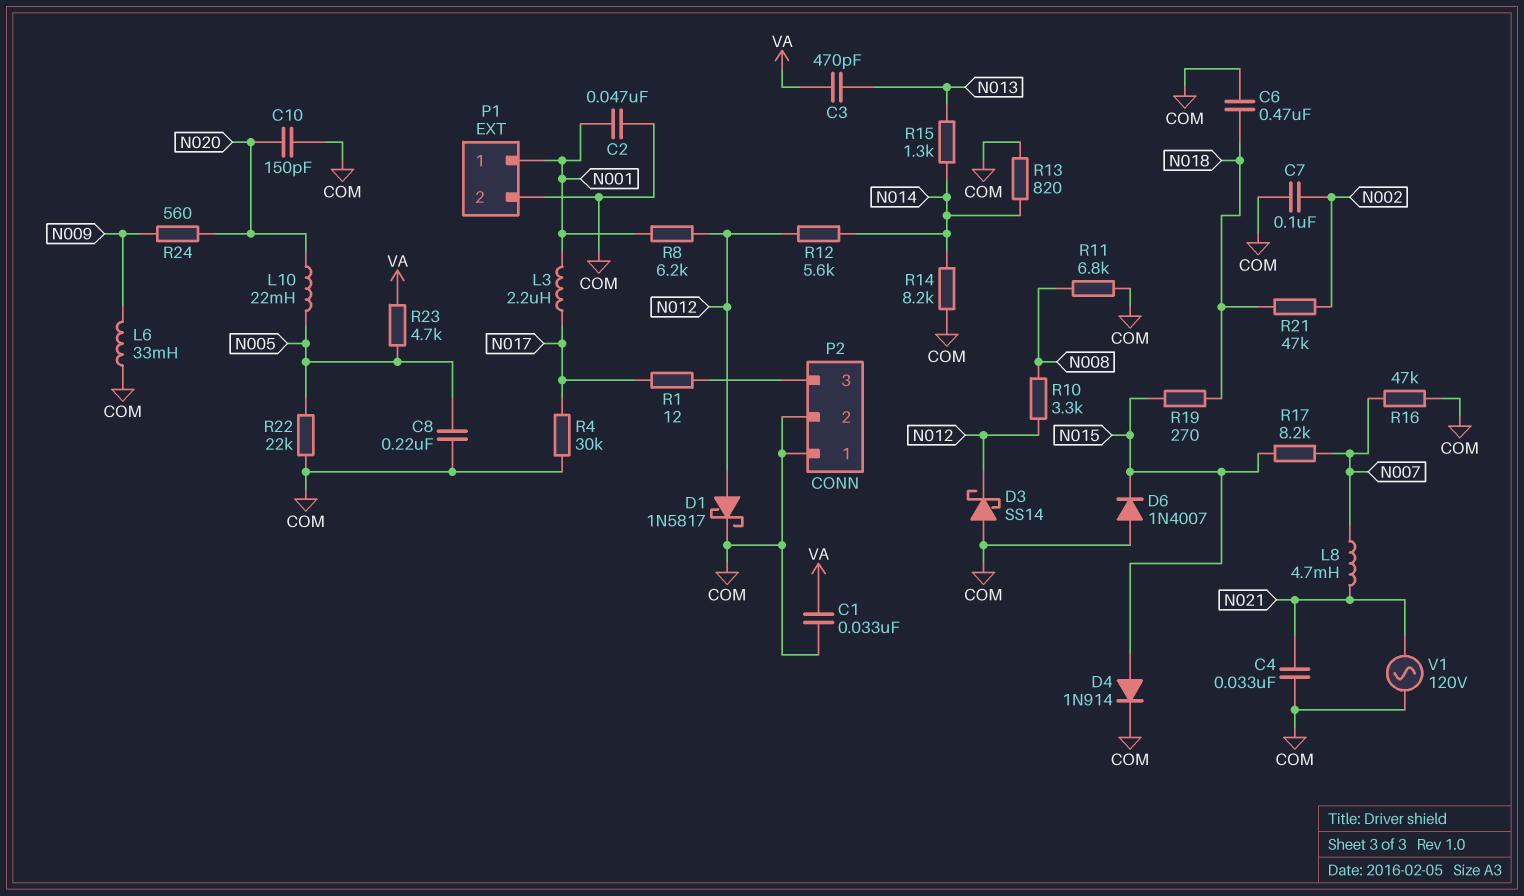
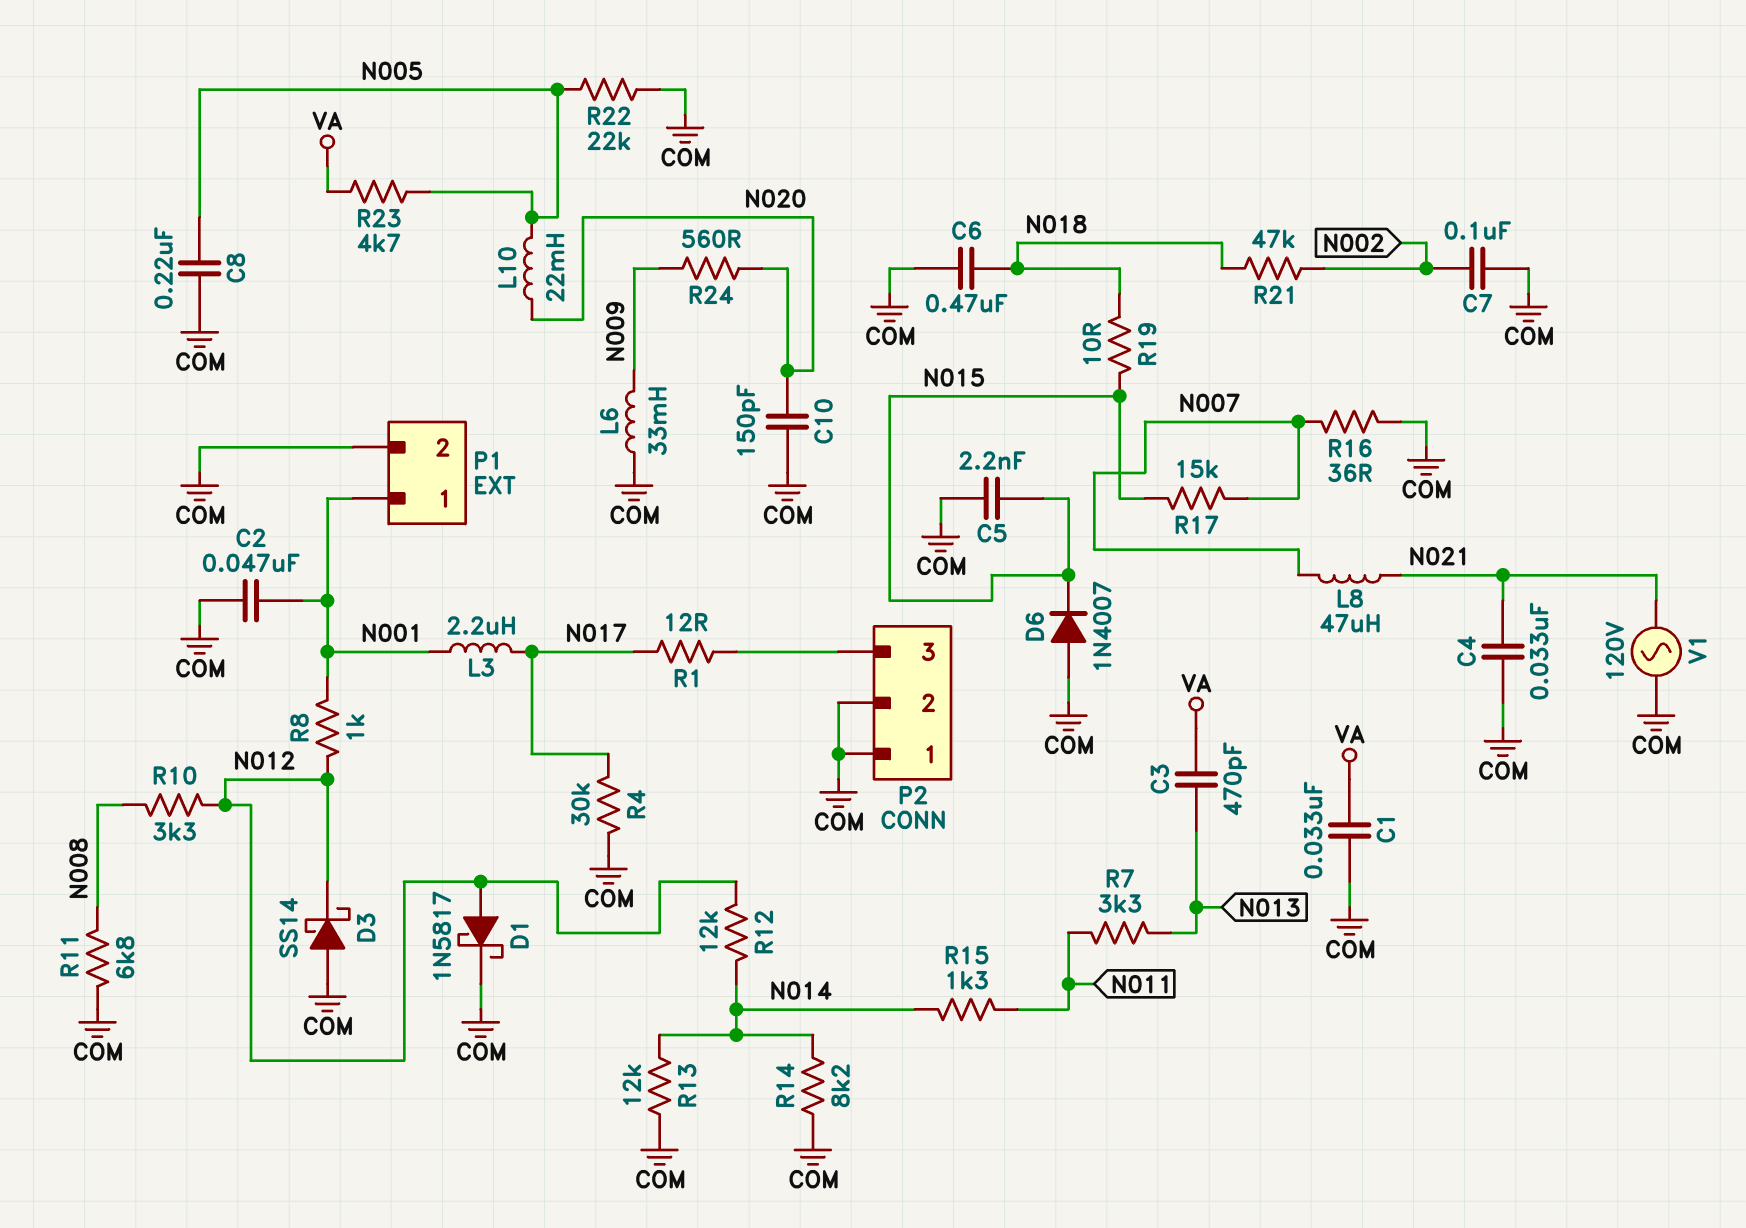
C5: none -> 2.2nF (COM, N015)
D4: diode 1N914 (A N015, K COM) -> none
L8: 4.7mH (N007, N021) -> 47uH (N007, N021)
R7: none -> 3.3k (N011, N013)
R8: 6.2k (N001, N012) -> 1k (N001, N012)
R12: 5.6k (N012, N014) -> 12k (N012, N014)
R13: 820 (COM, N014) -> 12k (COM, N014)
R15: 1.3k (N013, N014) -> 1.3k (N011, N014)
R16: 47k (COM, N007) -> 36 (COM, N007)
R17: 8.2k (N007, N015) -> 15k (N007, N015)
R19: 270 (N015, N018) -> 10 (N015, N018)

